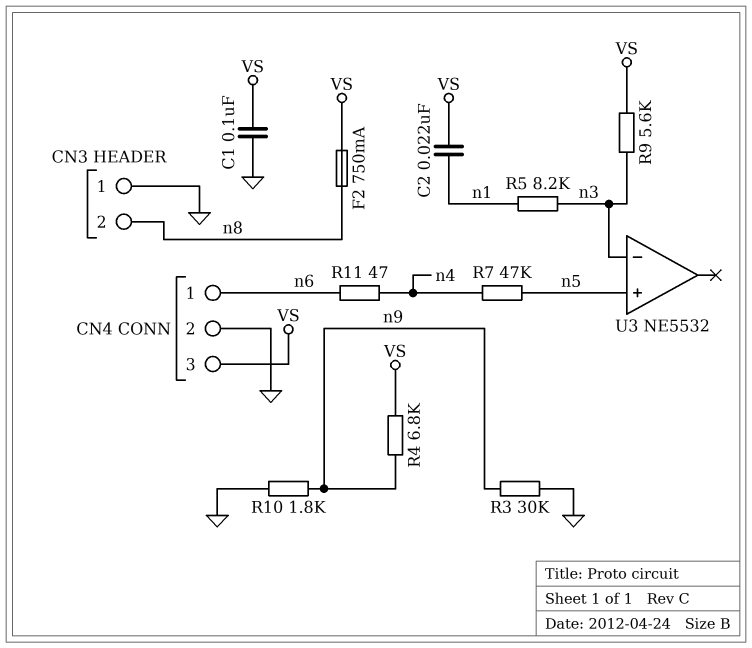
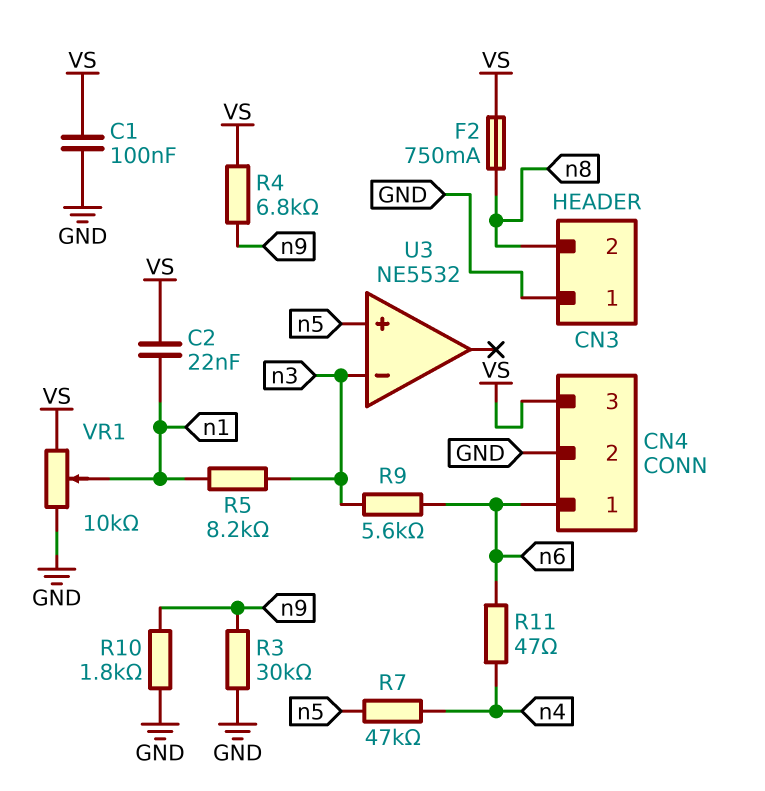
R9: 5.6k (VS, n3) -> 5.6k (n3, n6)
VR1: none -> 10k (GND, VS, wiper n1)

